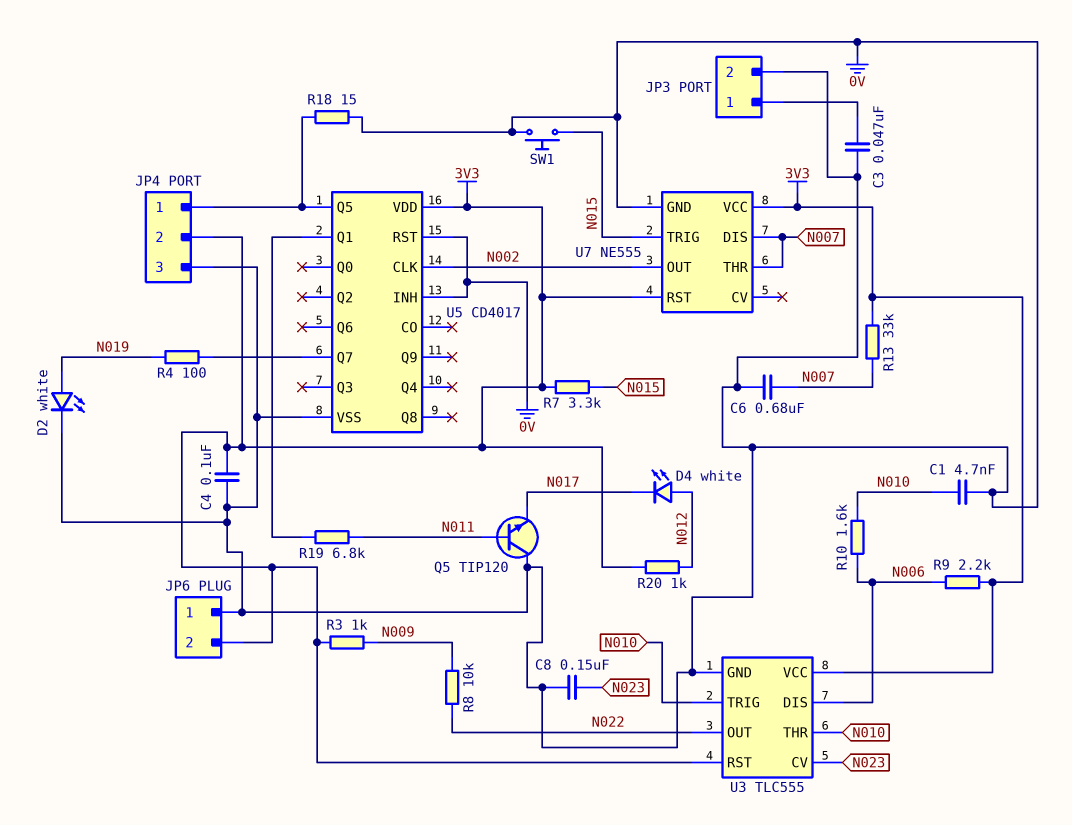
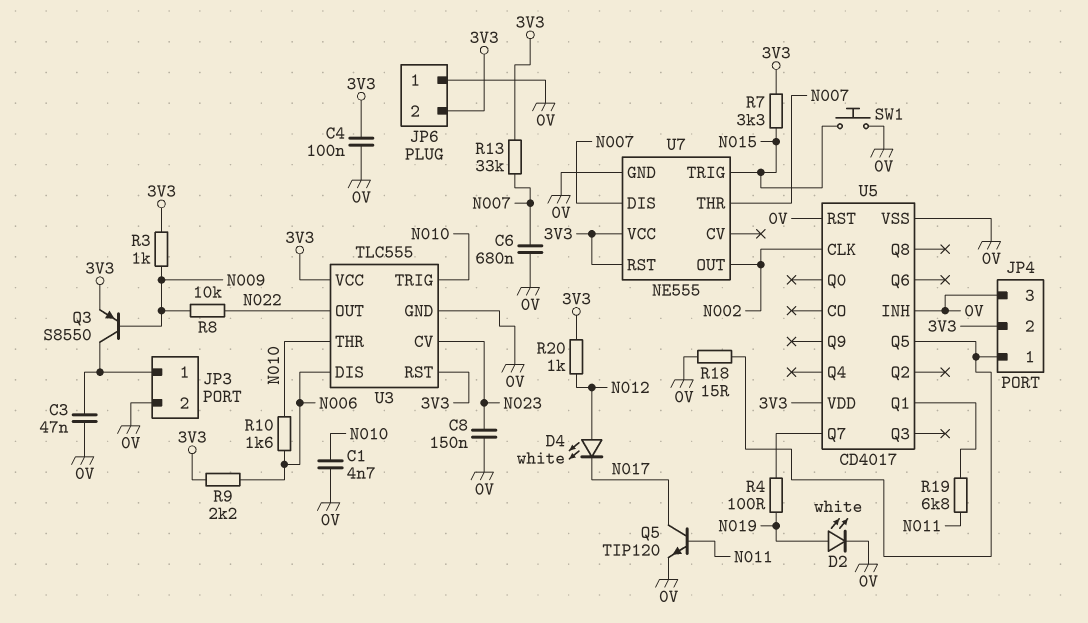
Q3: none -> PNP S8550 (B N009, C JP3/1, E 3V3)
Q5: NPN TIP120 (B N011, C 0V, E N017) -> NPN TIP120 (B N011, C N017, E 0V)

